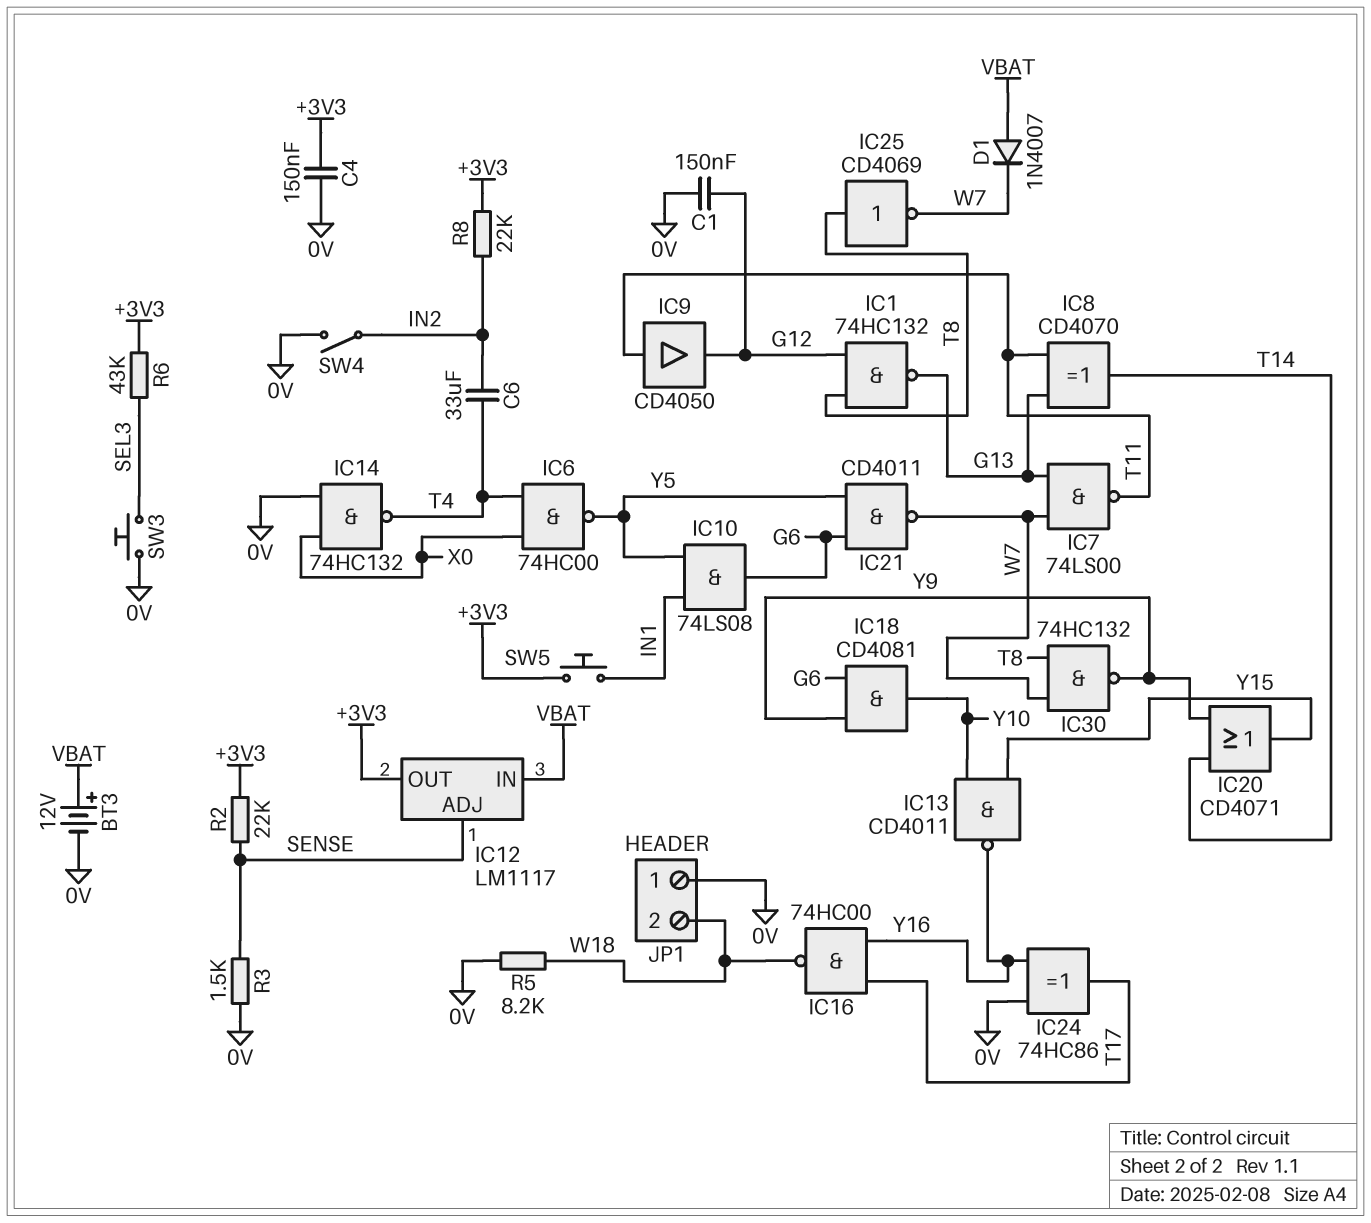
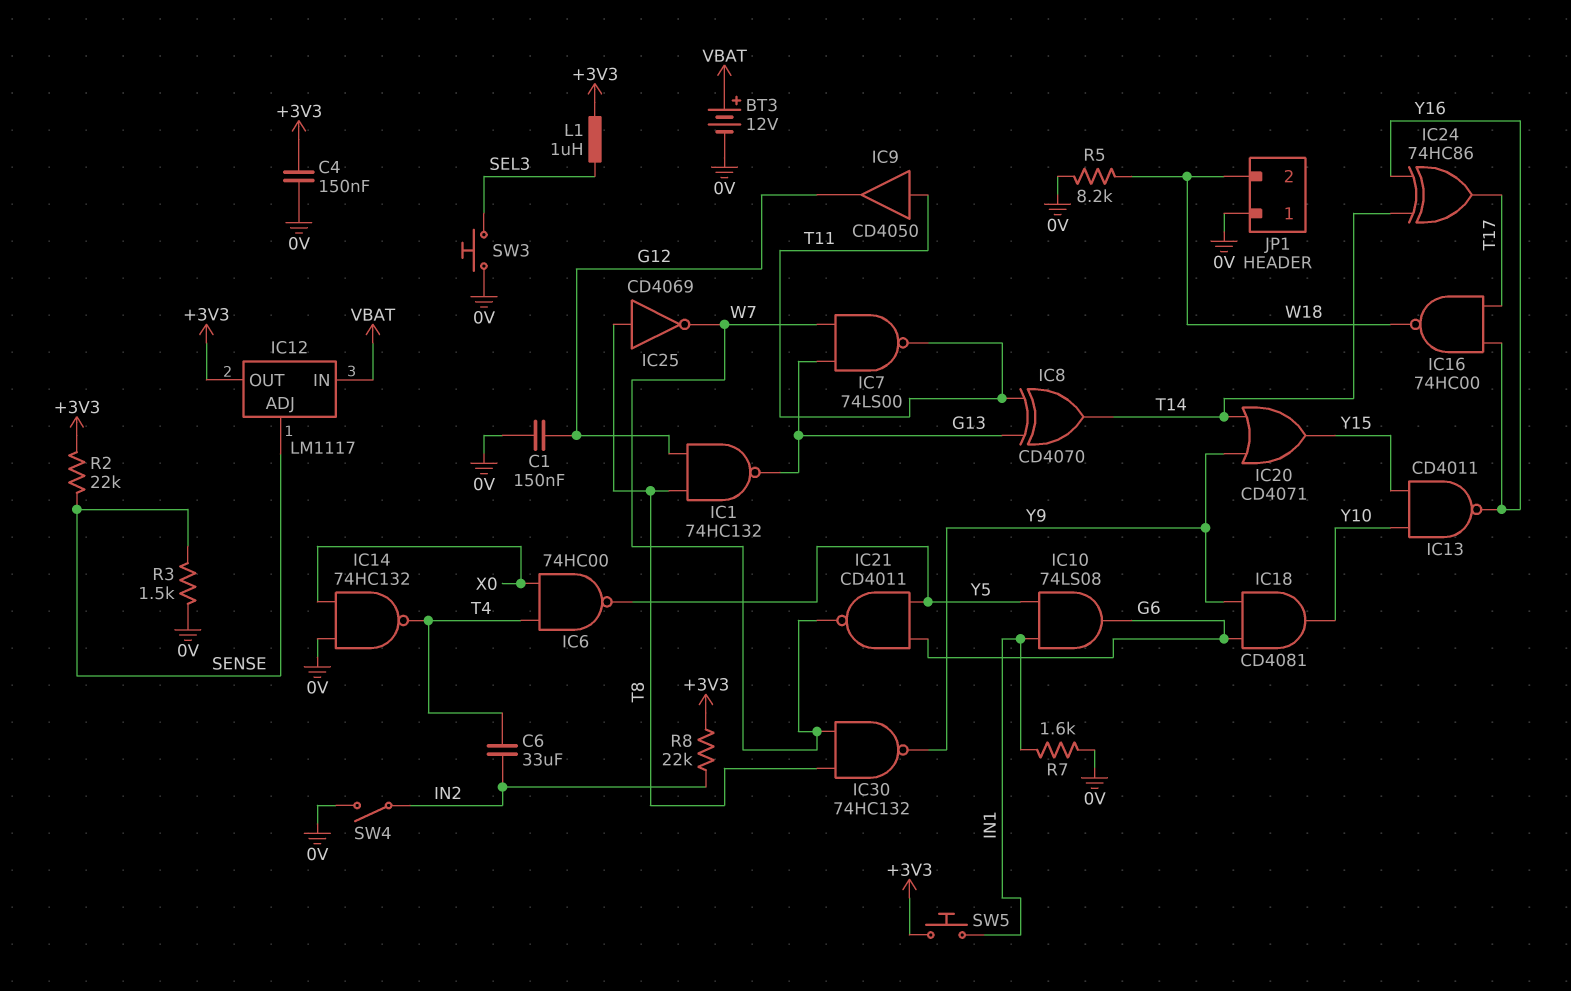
D1: diode 1N4007 (A VBAT, K W7) -> none
IC24: XOR 74HC86 (in 0V, in Y16, out T17) -> XOR 74HC86 (in T14, in Y16, out T17)
L1: none -> 1uH (+3V3, SEL3)
R6: 43k (+3V3, SEL3) -> none
R7: none -> 1.6k (0V, IN1)

